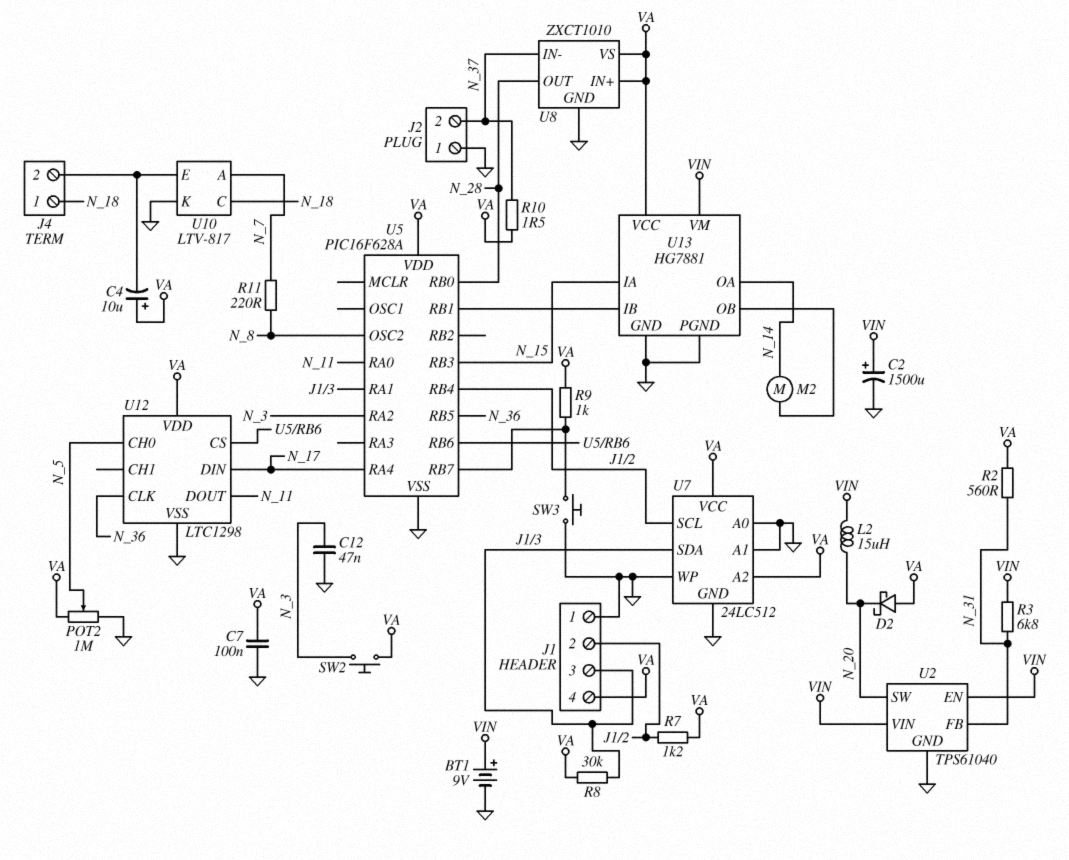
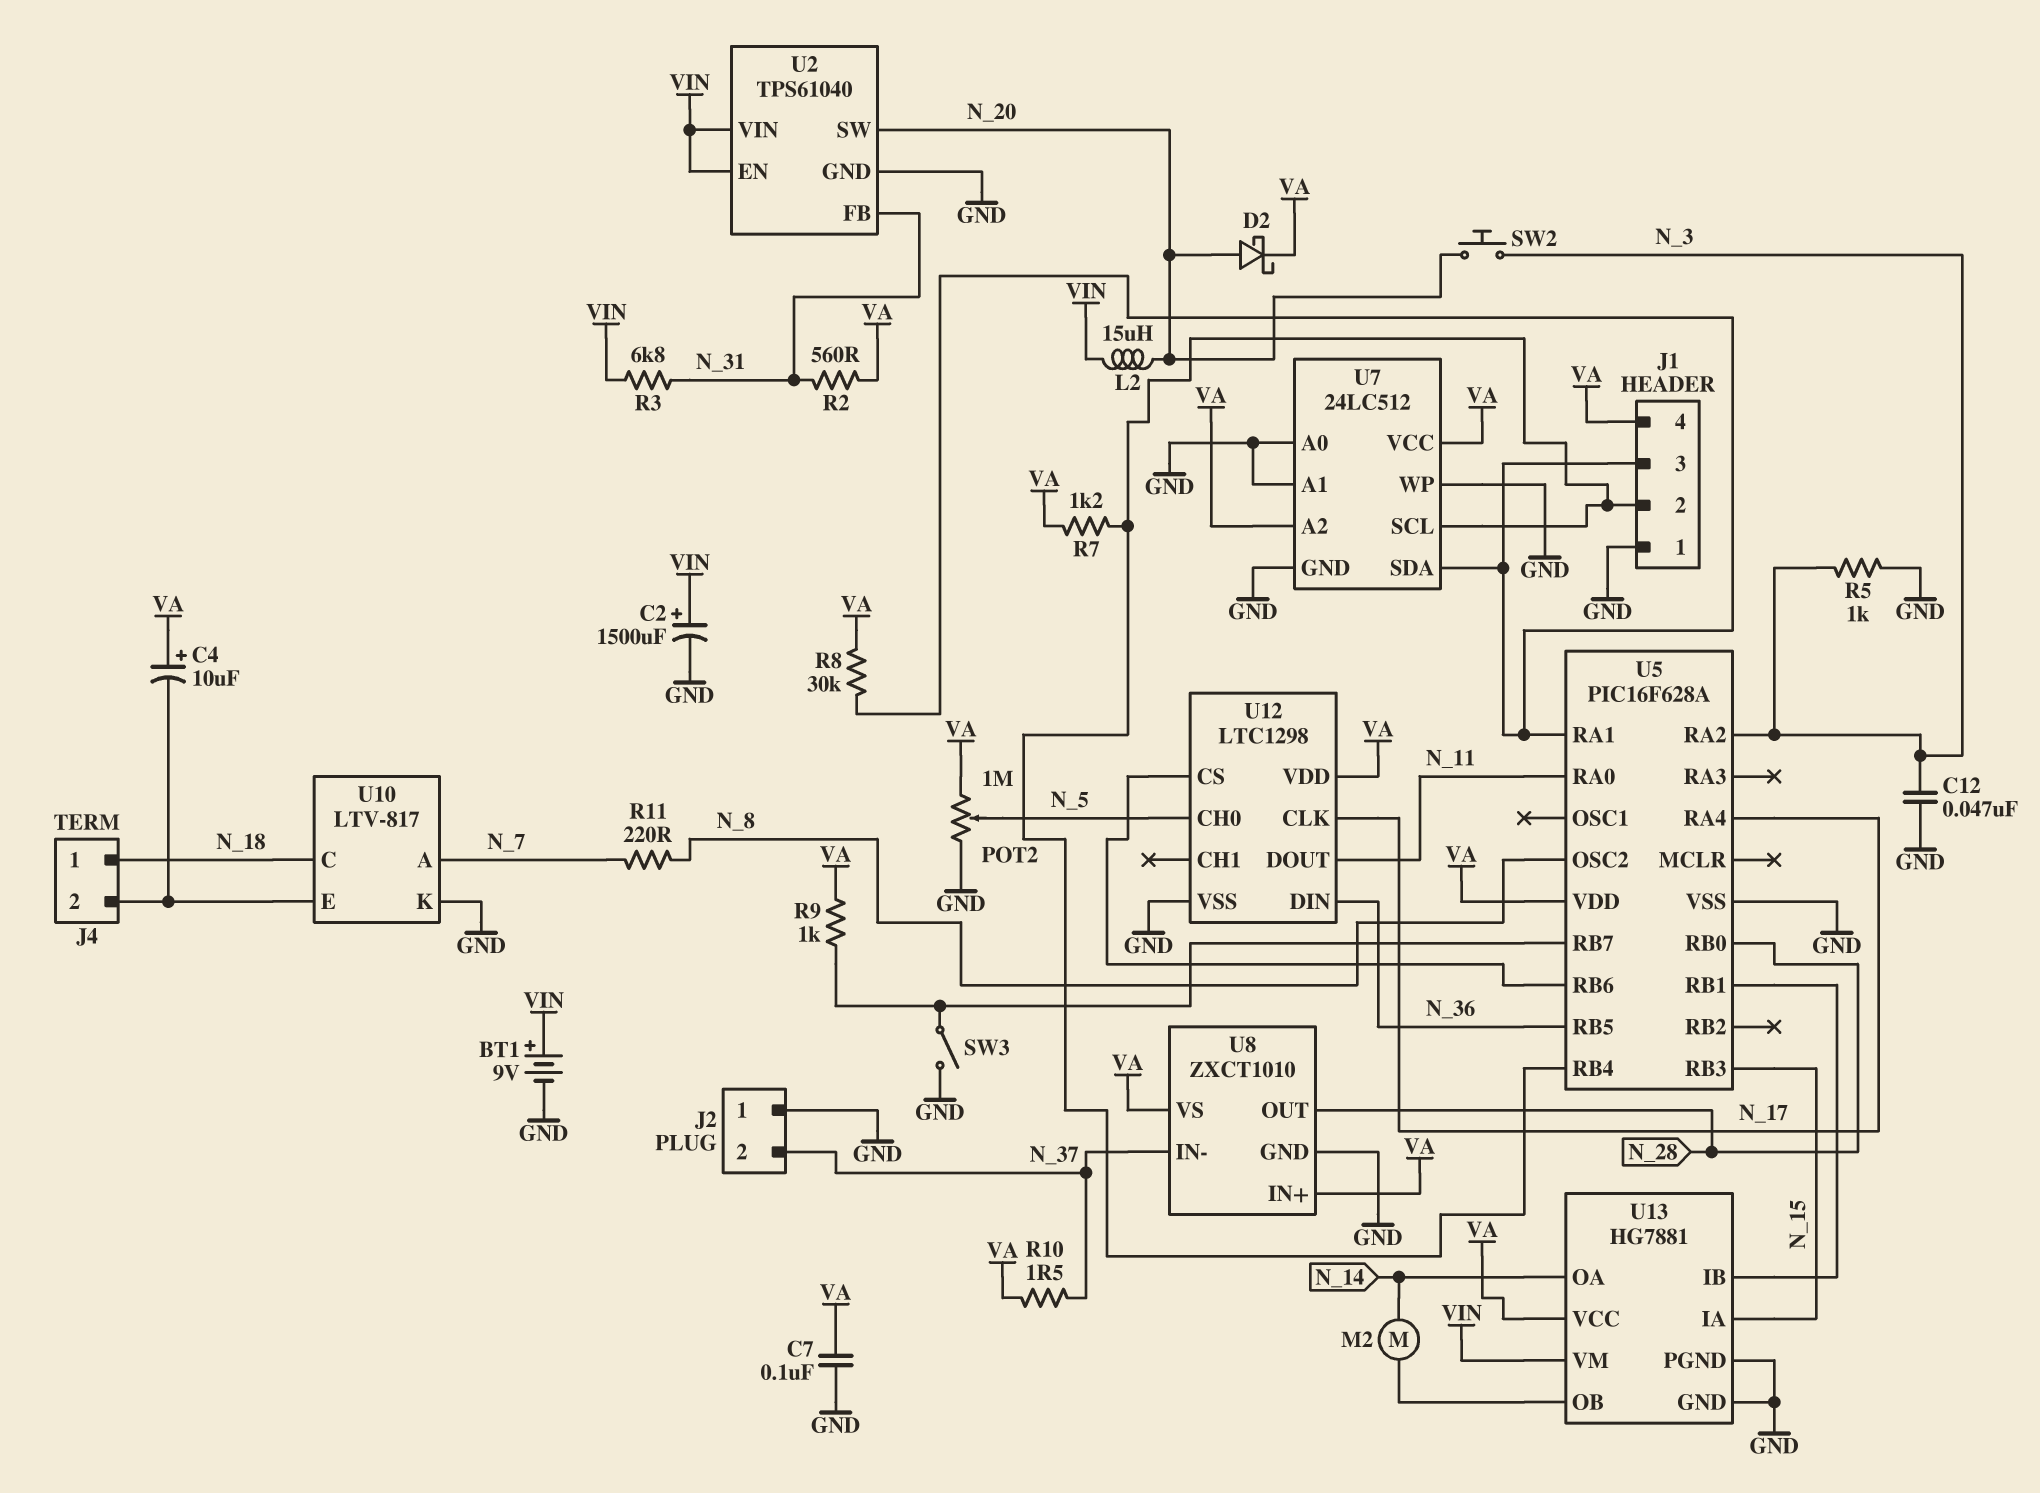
D2: schottky (A VA, K N_20) -> schottky (A N_20, K VA)
R5: none -> 1k (GND, N_3)
SW2: button (N_3, VA) -> button (N_3, N_20)
SW3: button (GND, U5/RB7) -> switch (GND, U5/RB7)
U12 pin CLK: N_36 -> N_17
U12 pin DIN: N_17 -> N_36

